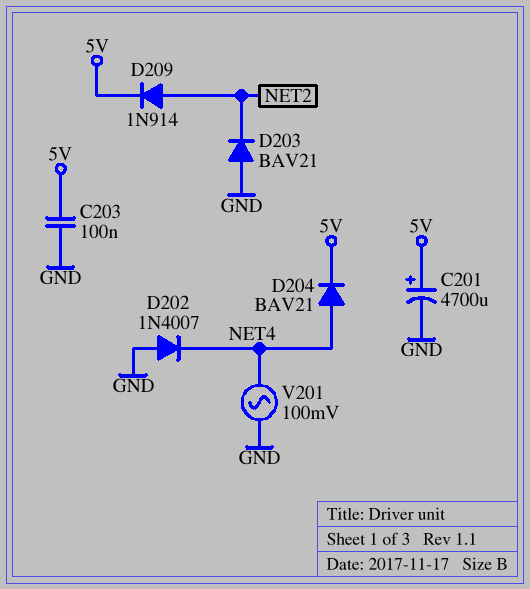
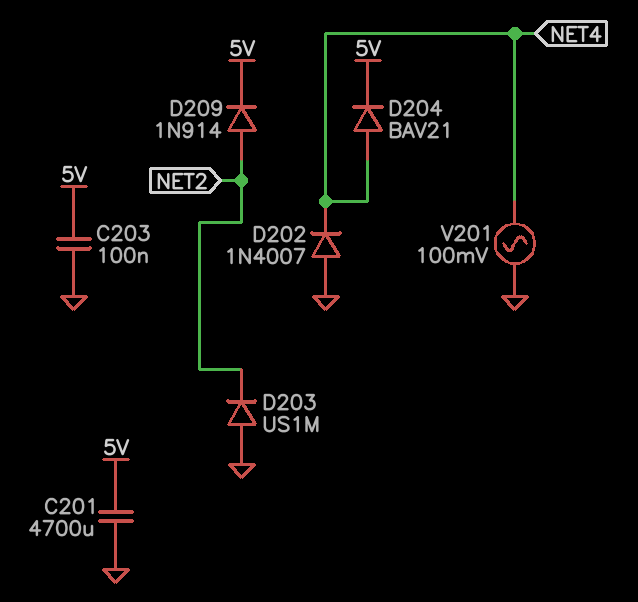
C201: 4700uF (plus 5V, minus GND) -> 4700uF (5V, GND)
D203: diode BAV21 (A GND, K NET2) -> diode US1M (A GND, K NET2)

